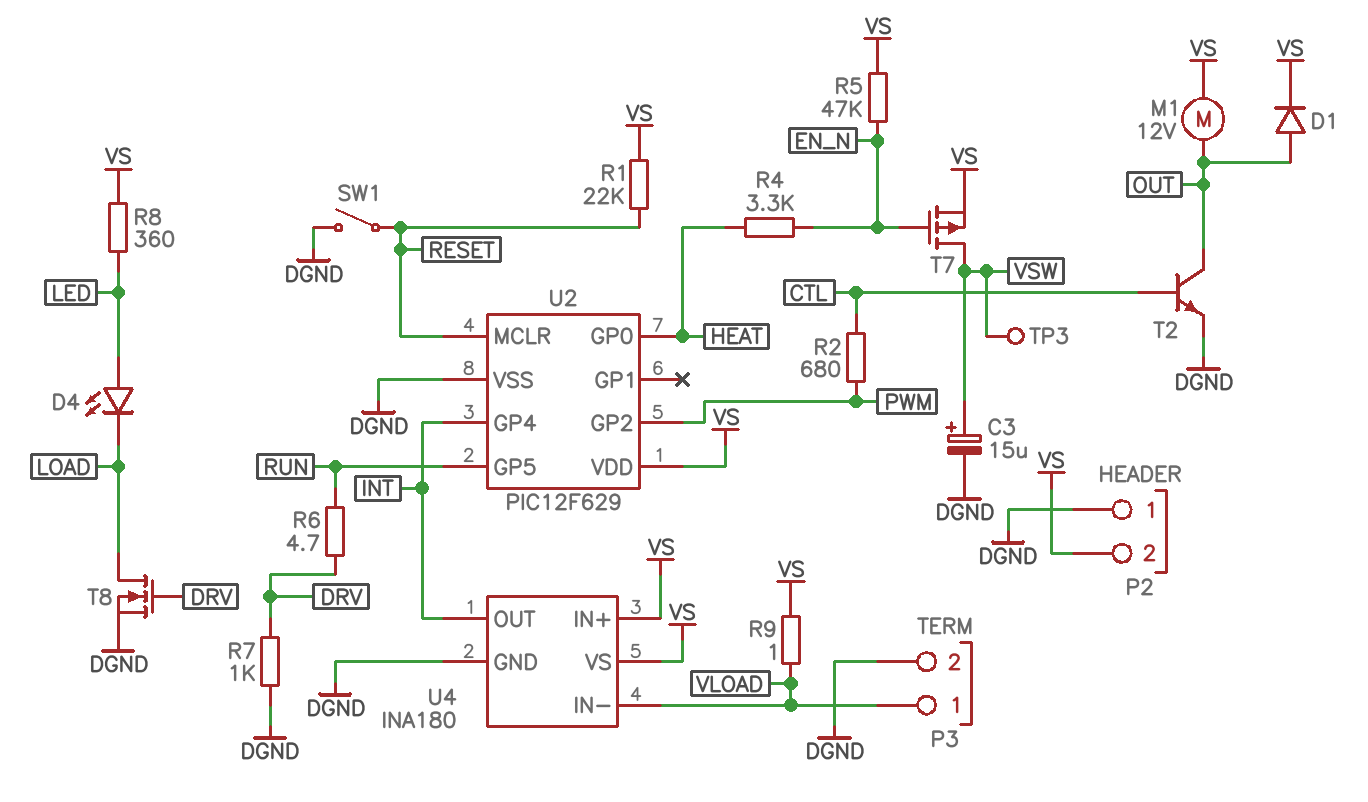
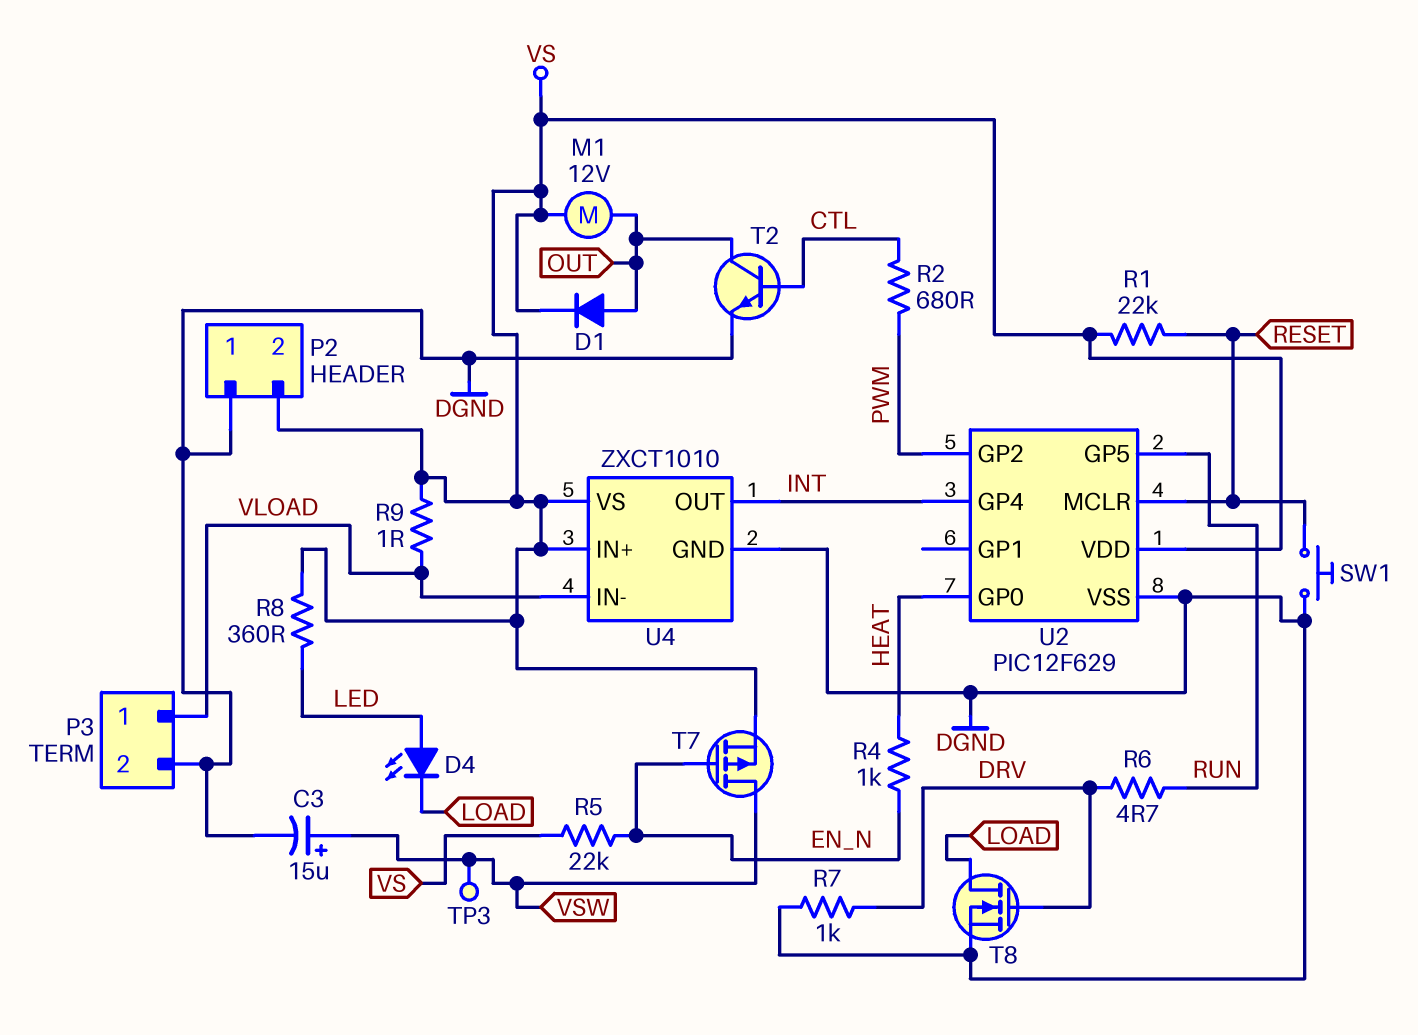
R4: 3.3k (EN_N, HEAT) -> 1k (EN_N, HEAT)
R5: 47k (EN_N, VS) -> 22k (EN_N, VS)
SW1: switch (DGND, RESET) -> button (DGND, RESET)
U4: INA180 -> ZXCT1010

